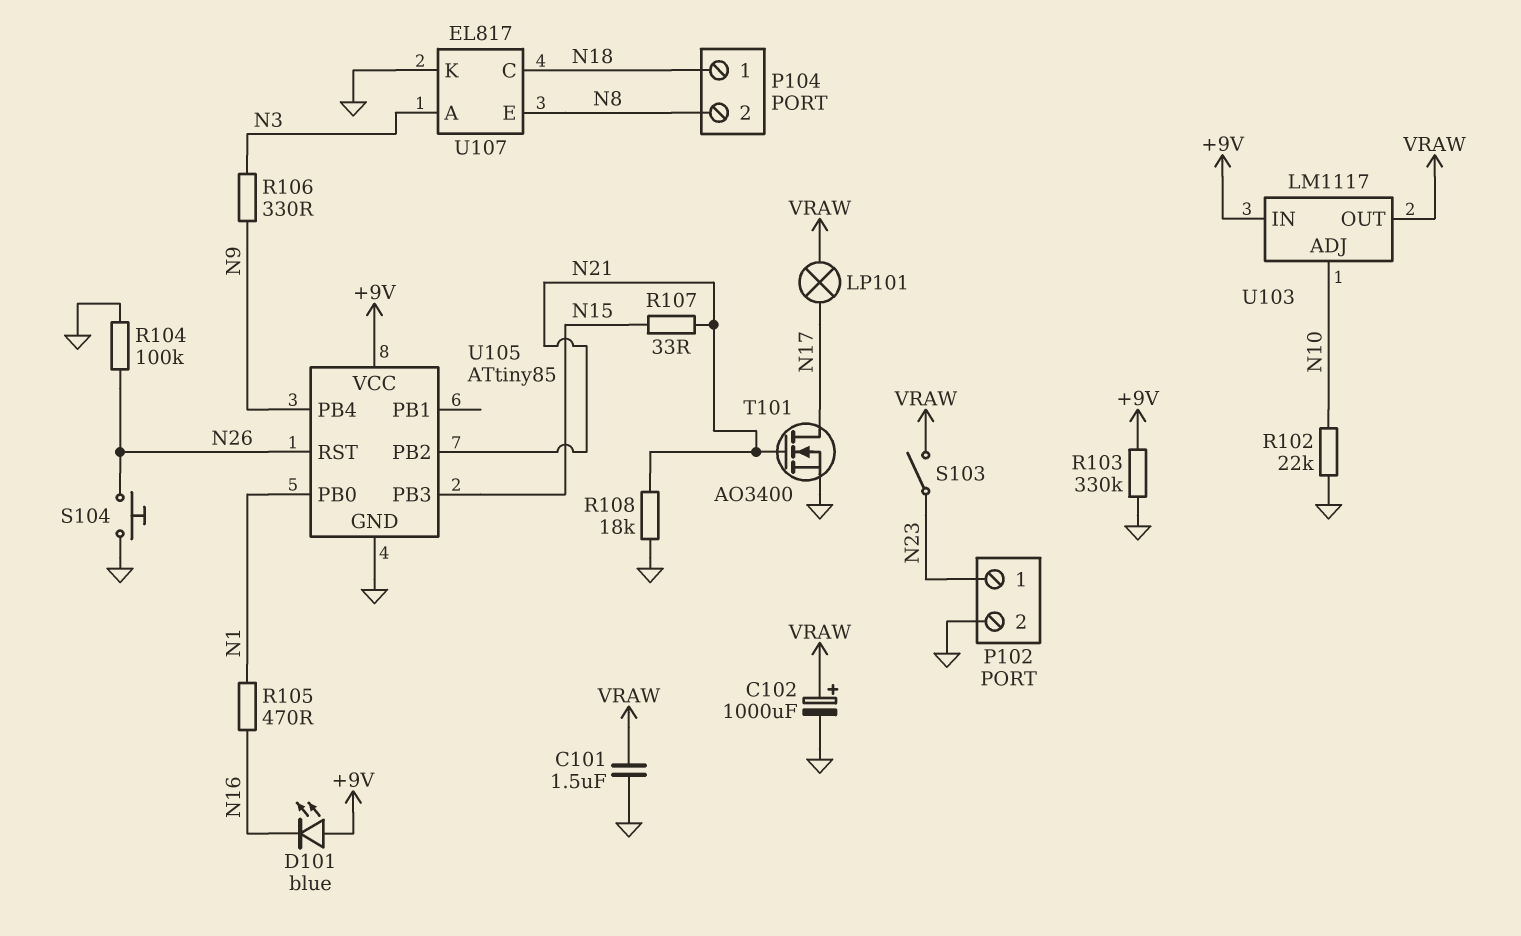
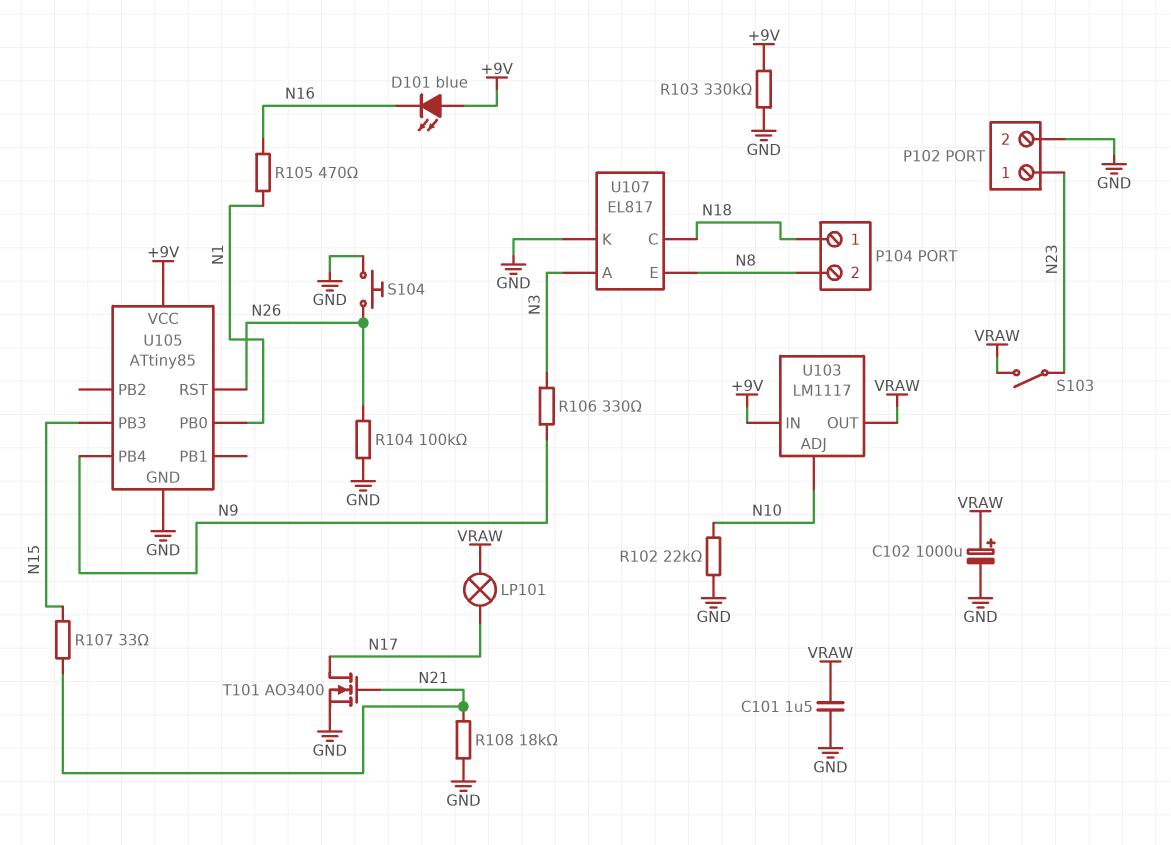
U105 pin PB2: N21 -> none

